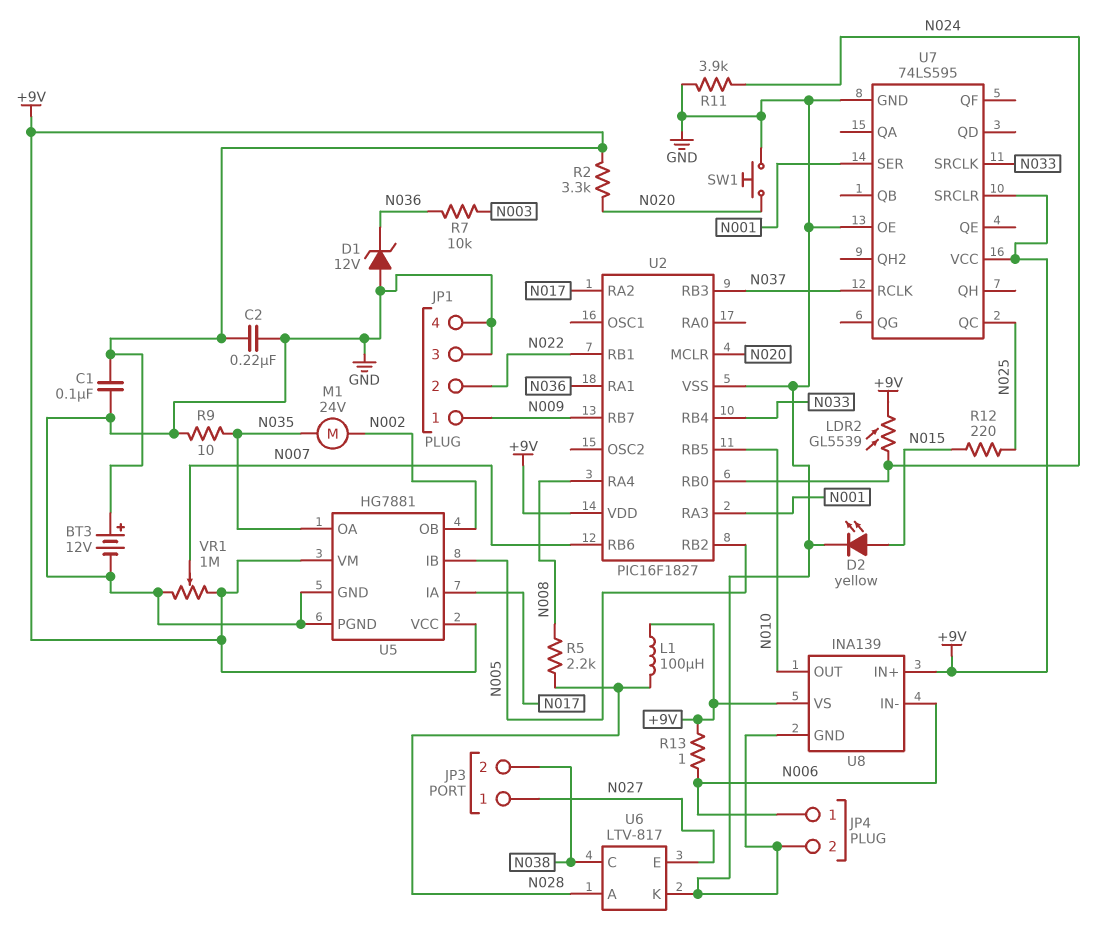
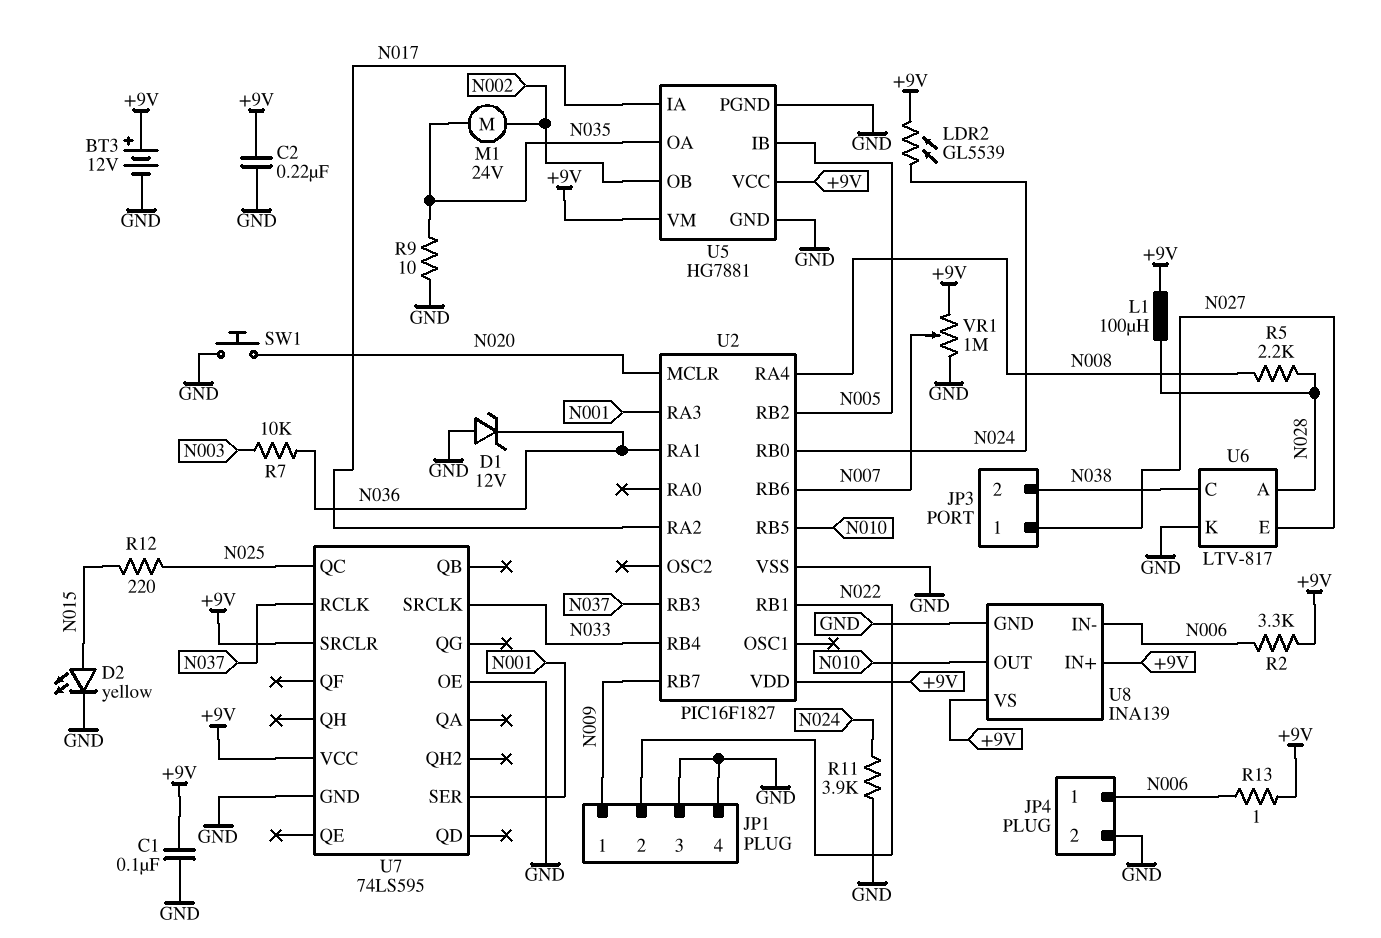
R2: 3.3k (+9V, N020) -> 3.3k (+9V, N006)

